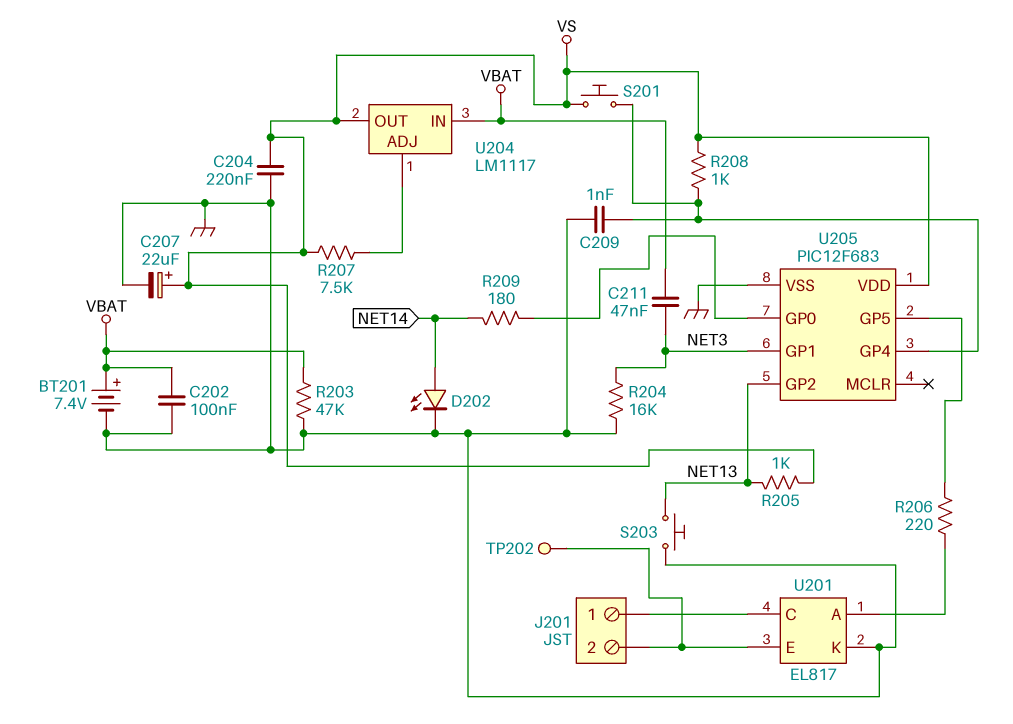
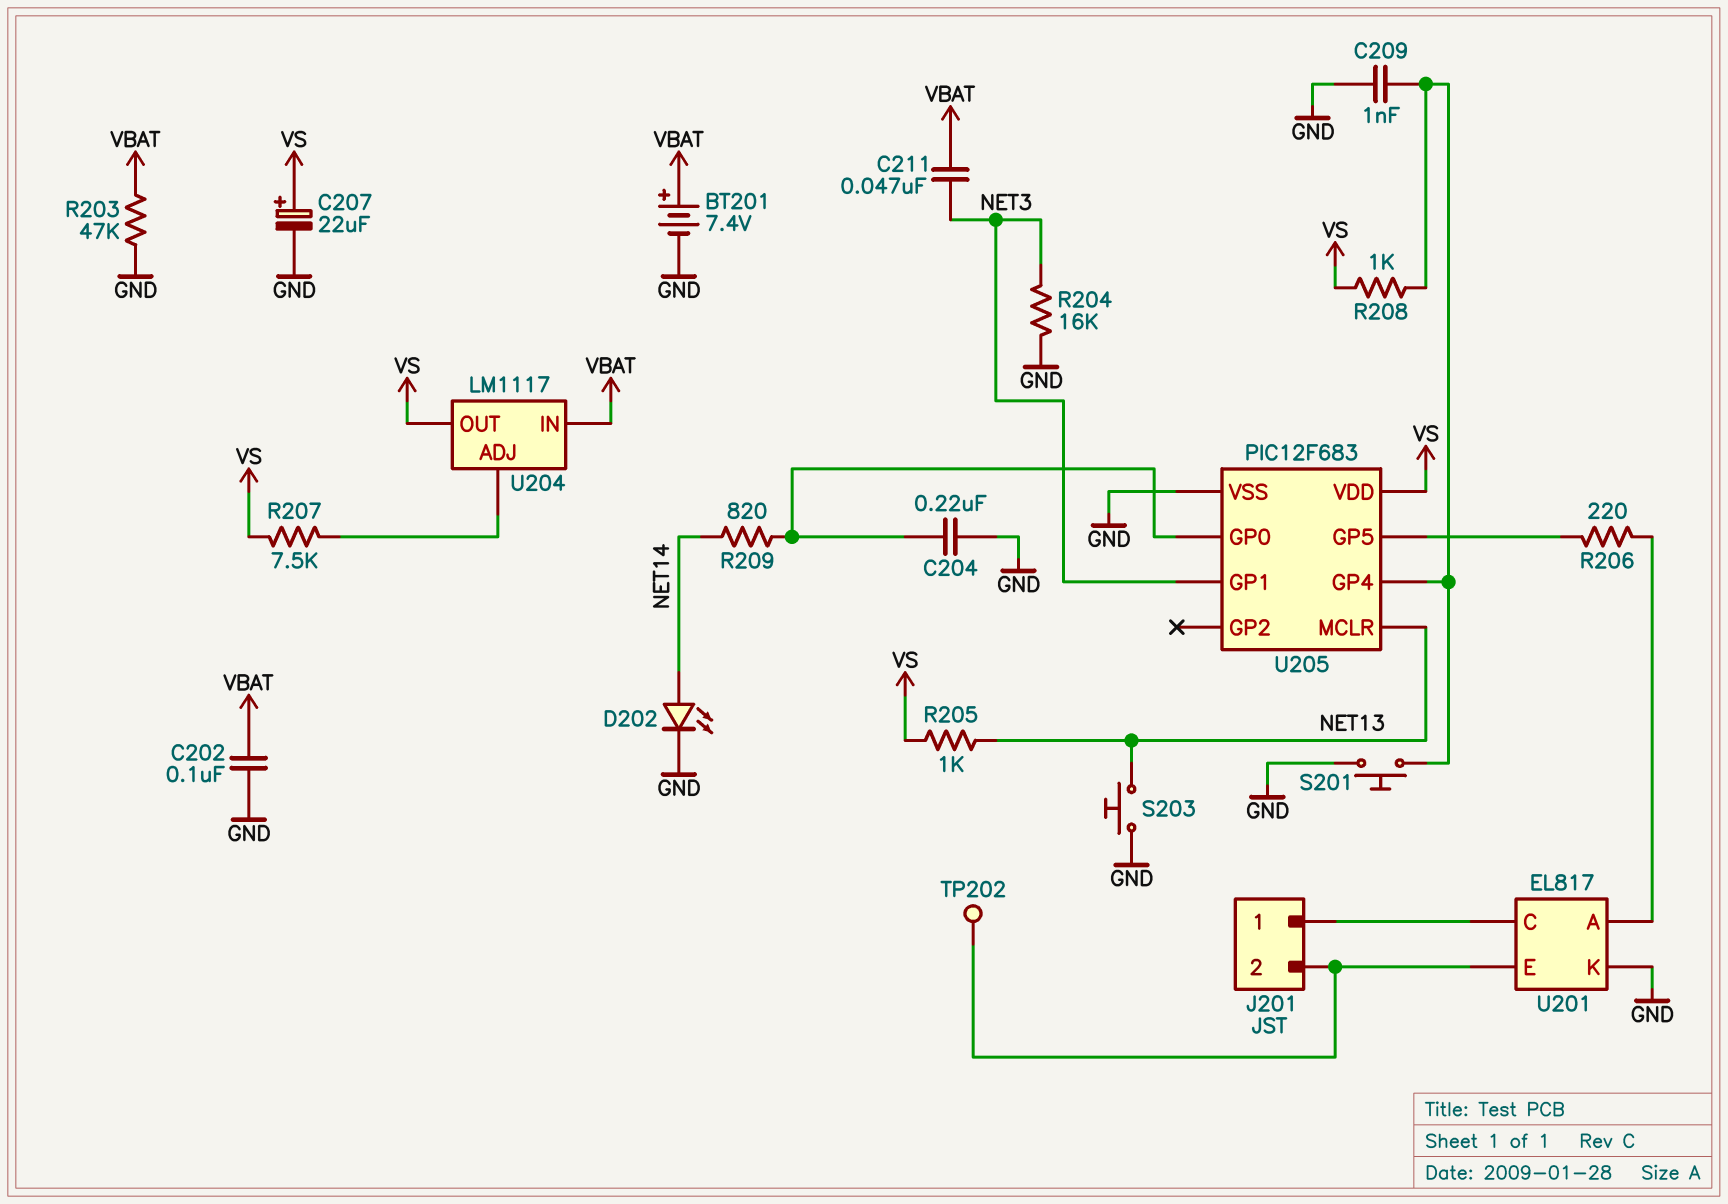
C204: 220nF (GND, VS) -> 220nF (GND, U205/GP0)
R209: 180 (NET14, U205/GP0) -> 820 (NET14, U205/GP0)
S201: button (U205/GP4, VS) -> button (GND, U205/GP4)
U205 pin GP2: NET13 -> none
U205 pin MCLR: none -> NET13

